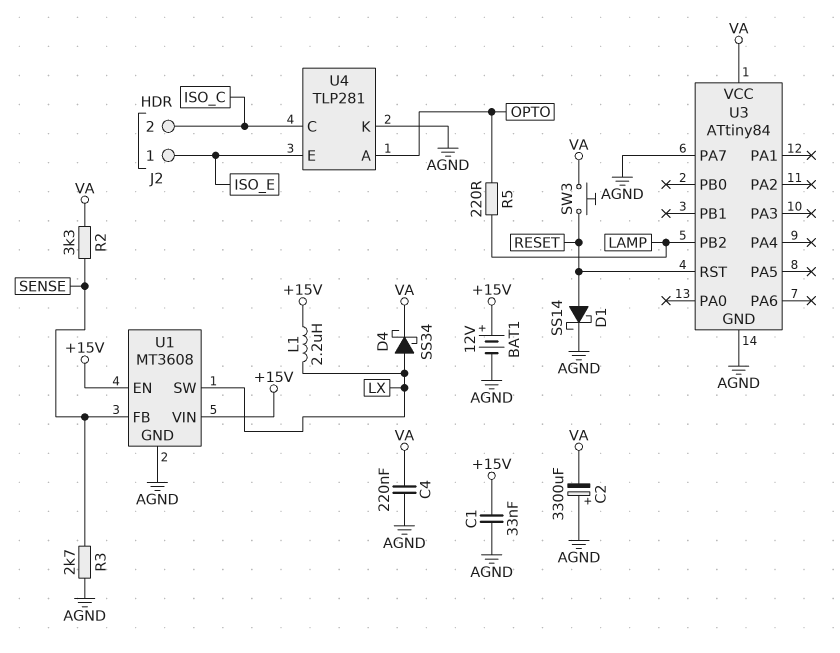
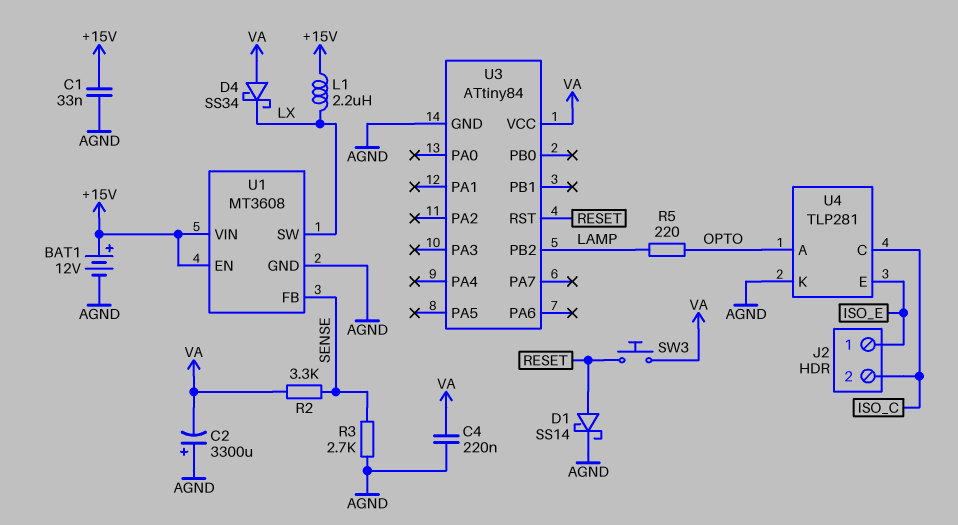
D4: schottky SS34 (A LX, K VA) -> schottky SS34 (A VA, K LX)
U3 pin PA7: AGND -> none

